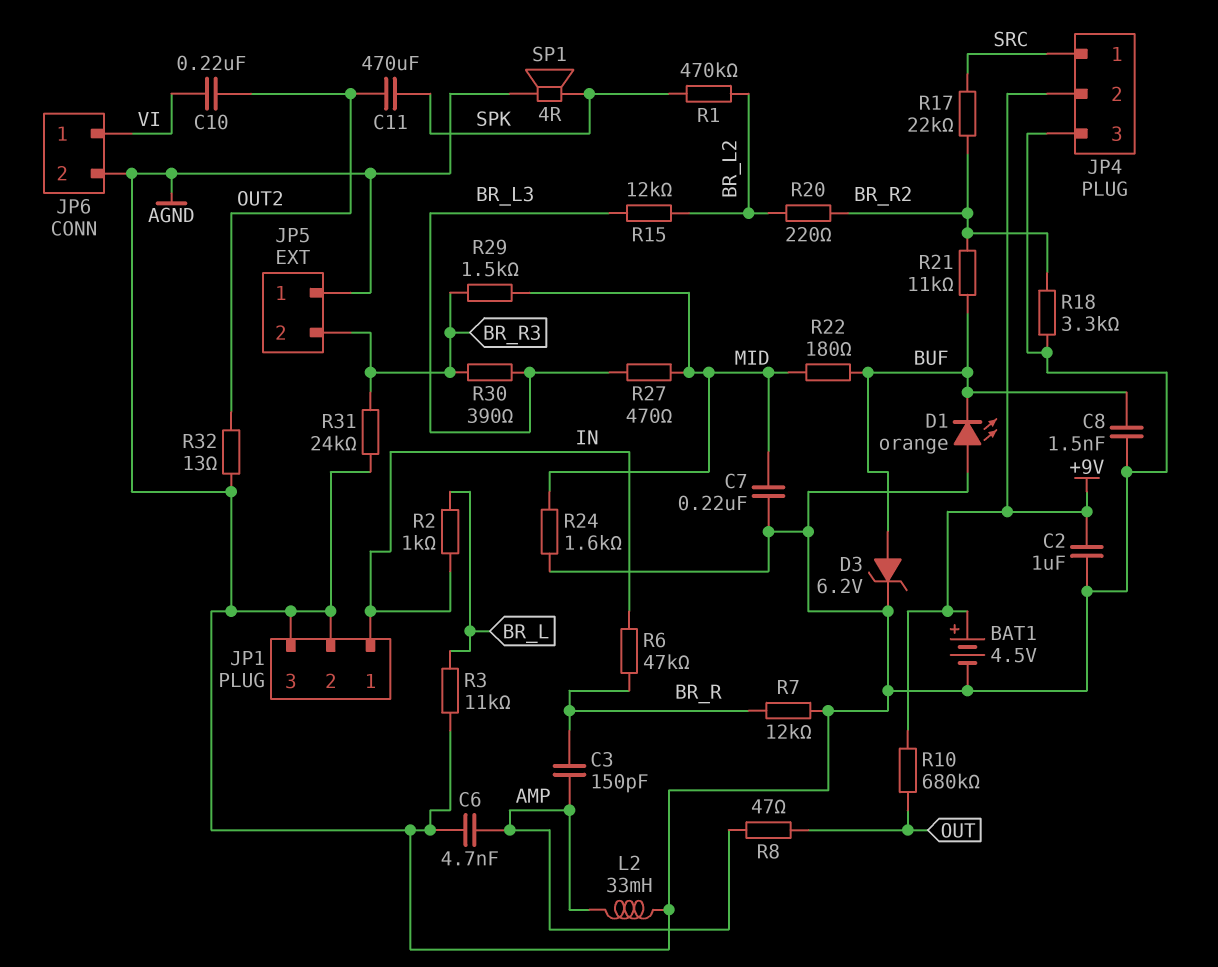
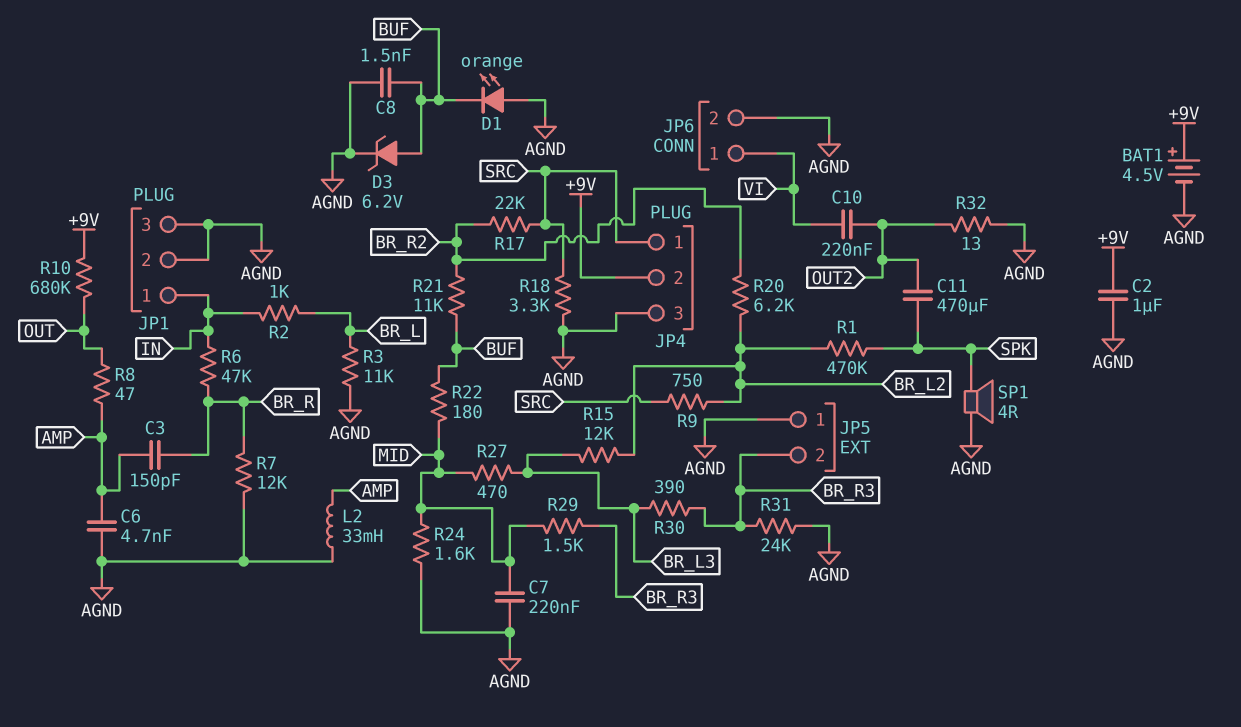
R9: none -> 750 (BR_L2, SRC)
R18: 3.3k (AGND, BR_R2) -> 3.3k (AGND, SRC)
R20: 220 (BR_L2, BR_R2) -> 6.2k (BR_L2, BR_R2)

